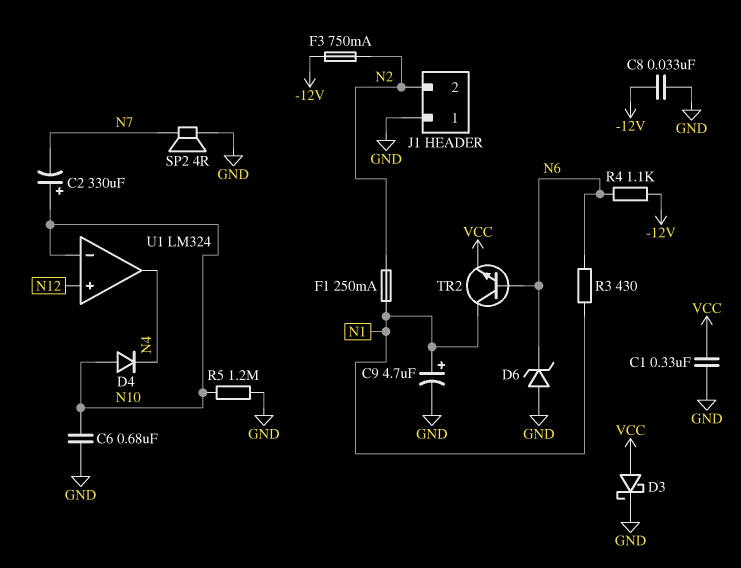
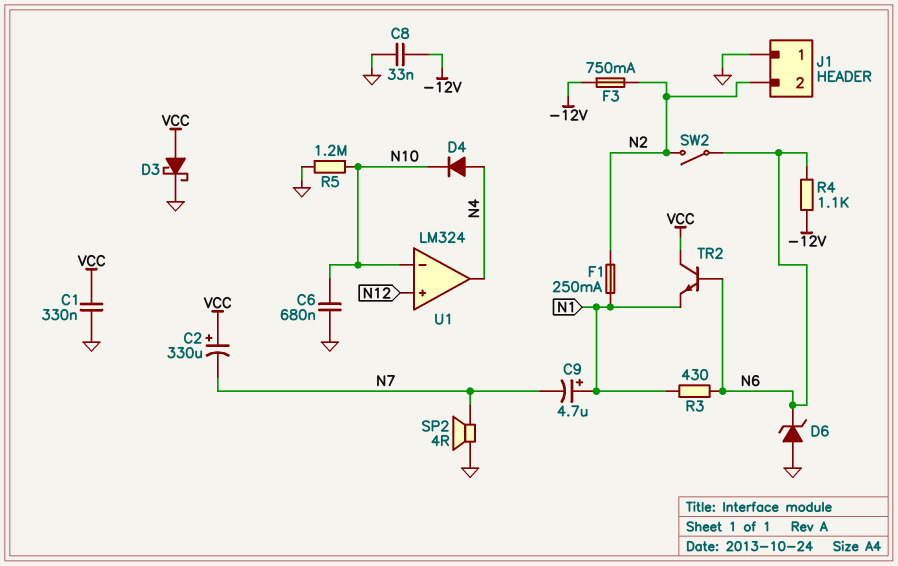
C2: 330uF (plus N10, minus N7) -> 330uF (plus VCC, minus N7)
C9: 4.7uF (plus N1, minus GND) -> 4.7uF (plus N1, minus N7)
D4: diode (A N10, K N4) -> diode (A N4, K N10)
SW2: none -> switch (N2, N6)
TR2: NPN (B N6, C N1, E VCC) -> NPN (B N6, C VCC, E N1)

